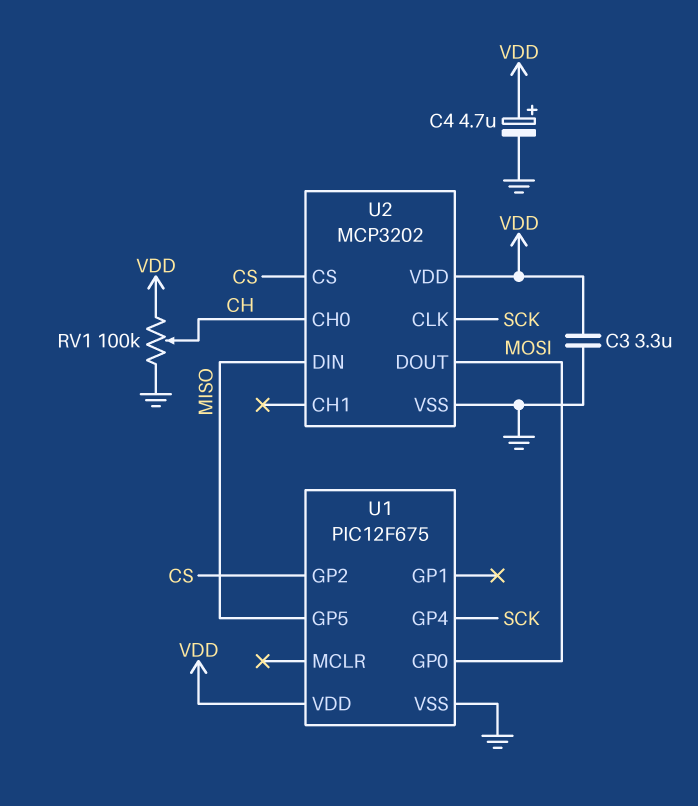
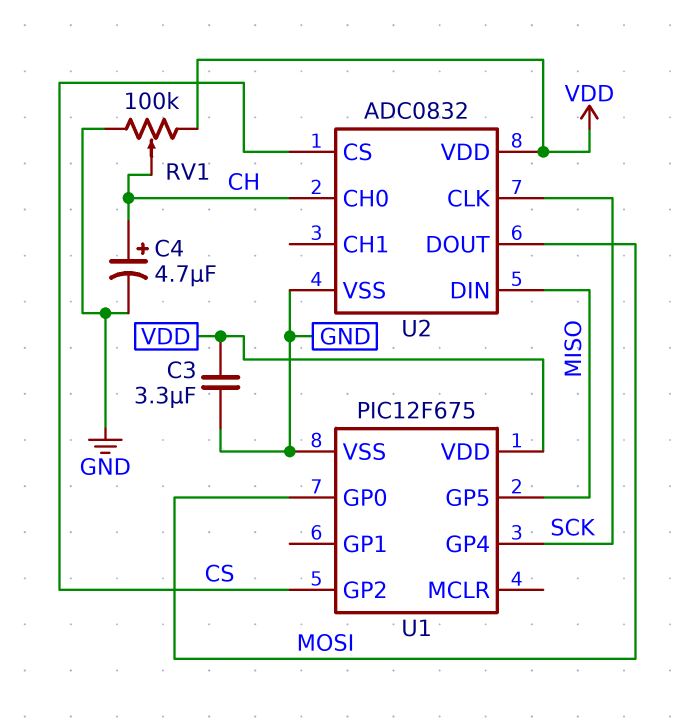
C4: 4.7uF (plus VDD, minus GND) -> 4.7uF (plus CH, minus GND)
U2: MCP3202 -> ADC0832

